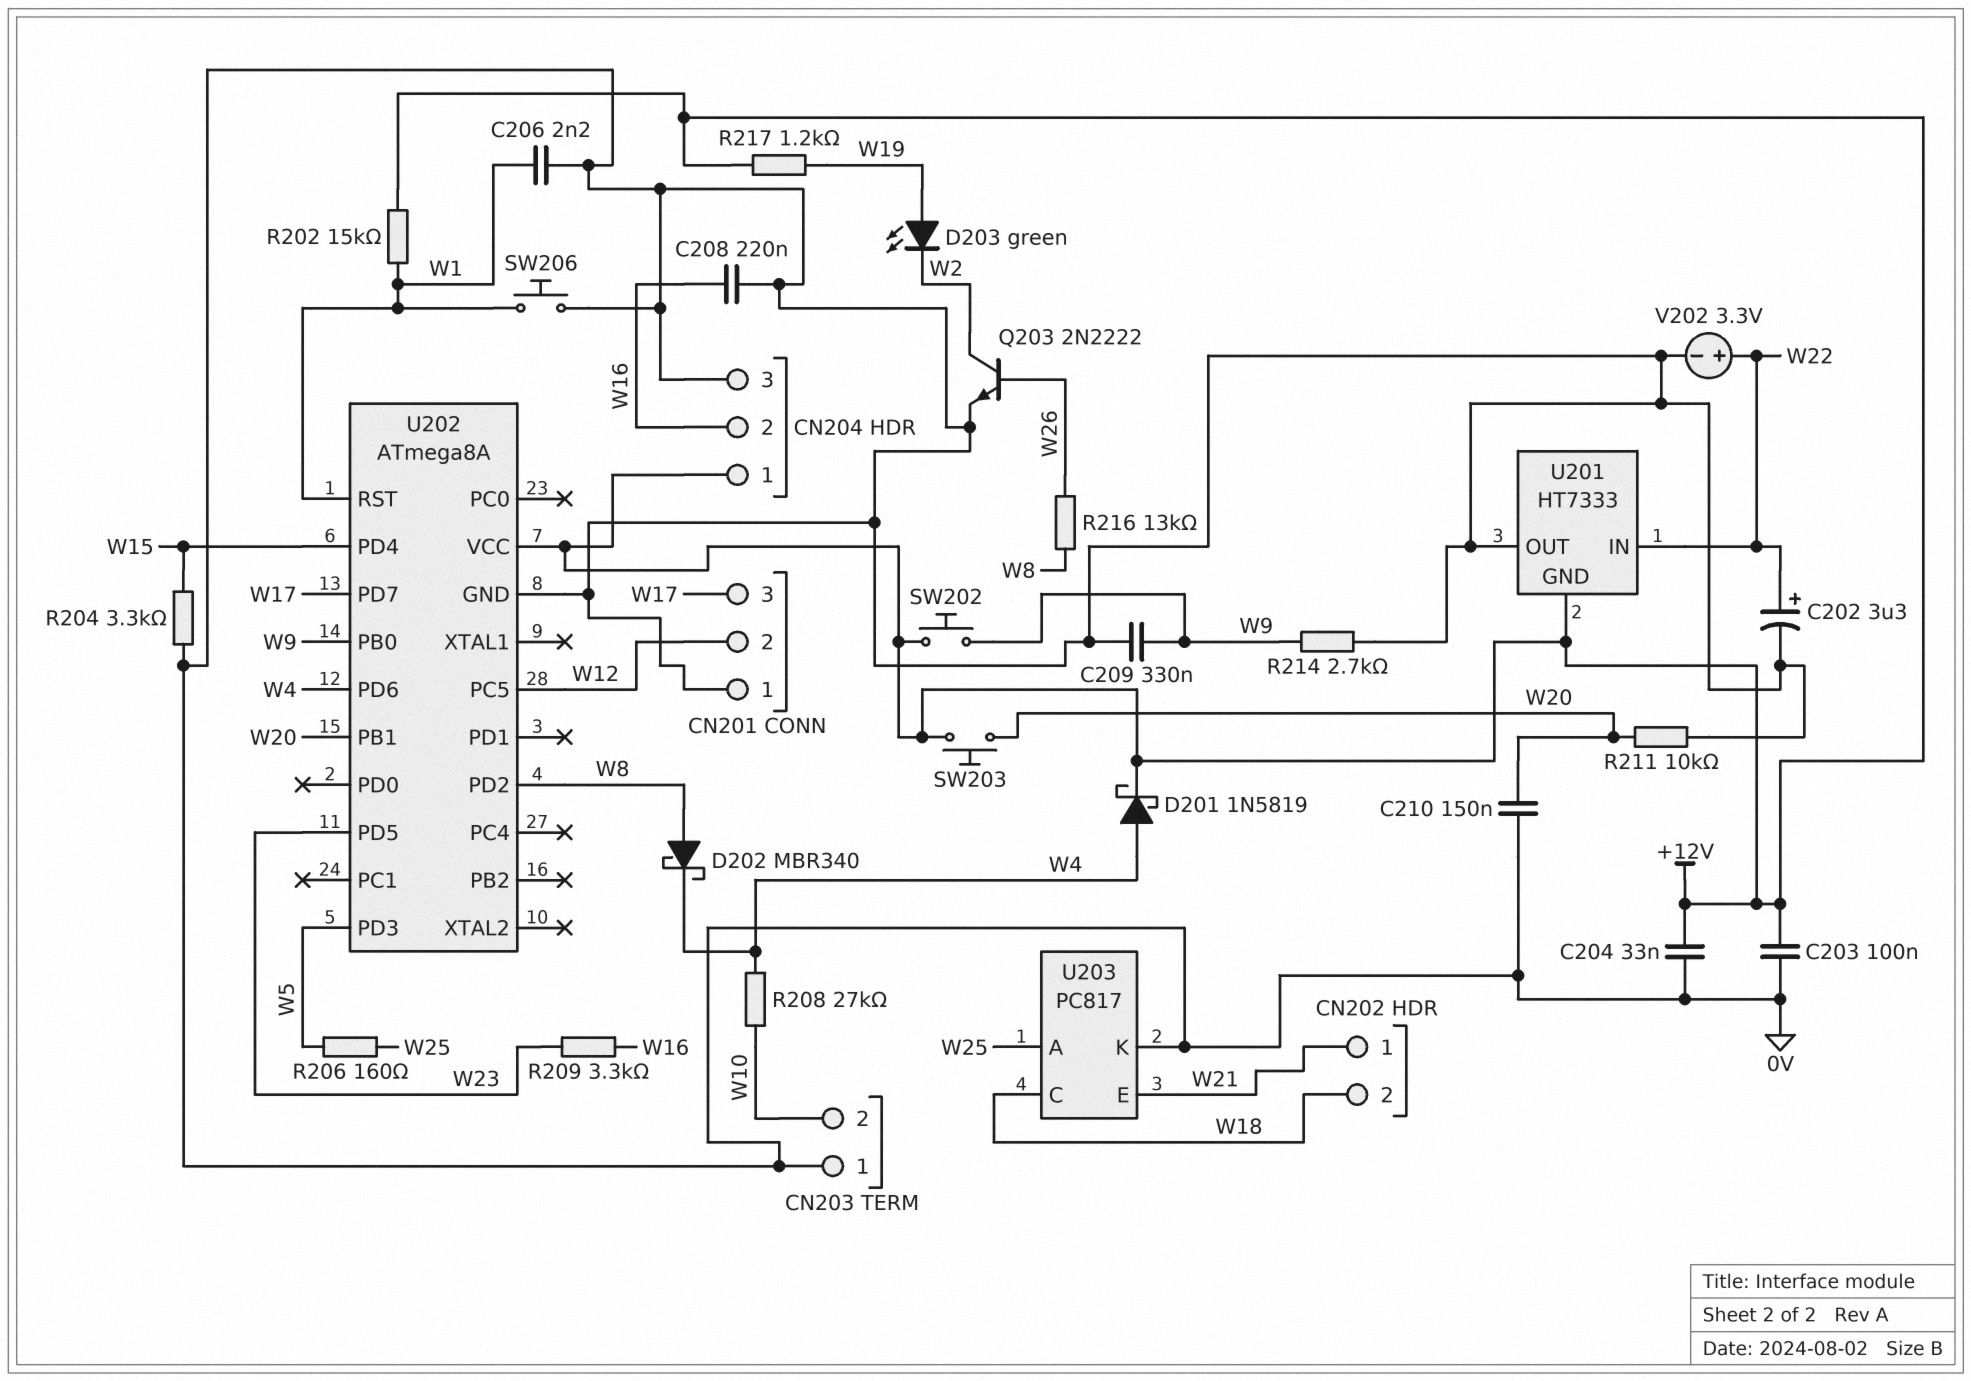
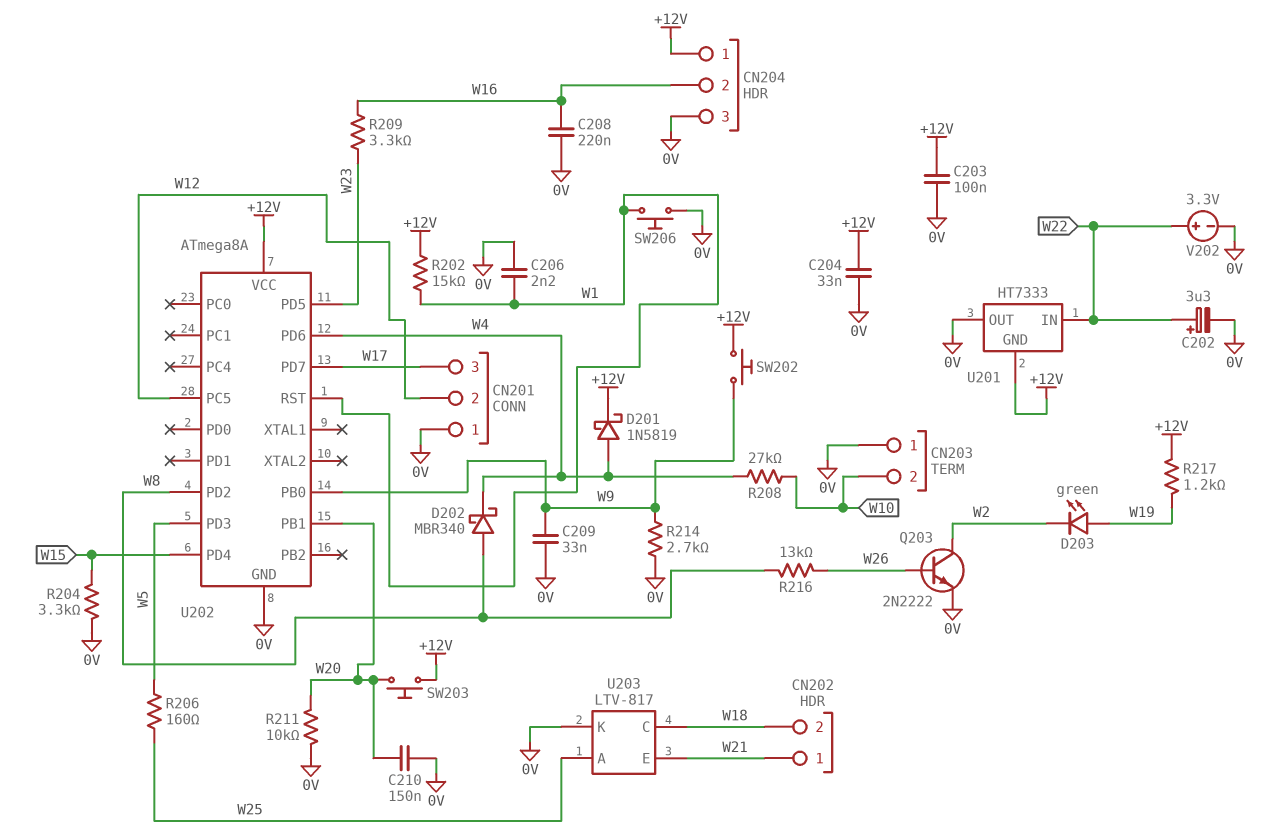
C209: 330nF (0V, W9) -> 33nF (0V, W9)
U203: PC817 -> LTV-817

